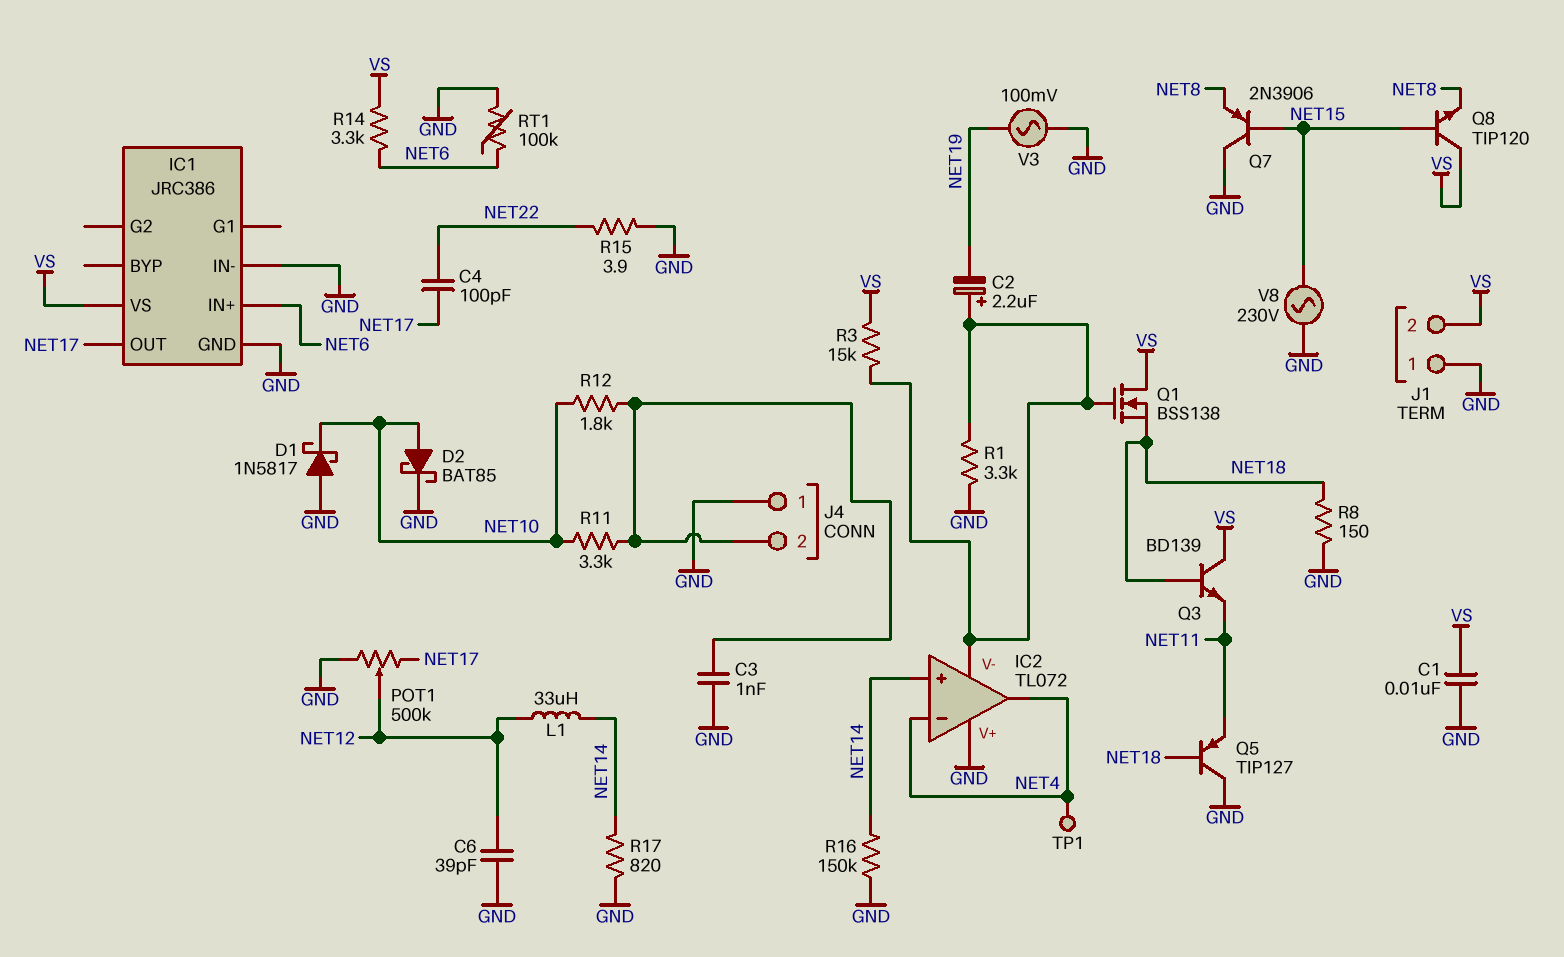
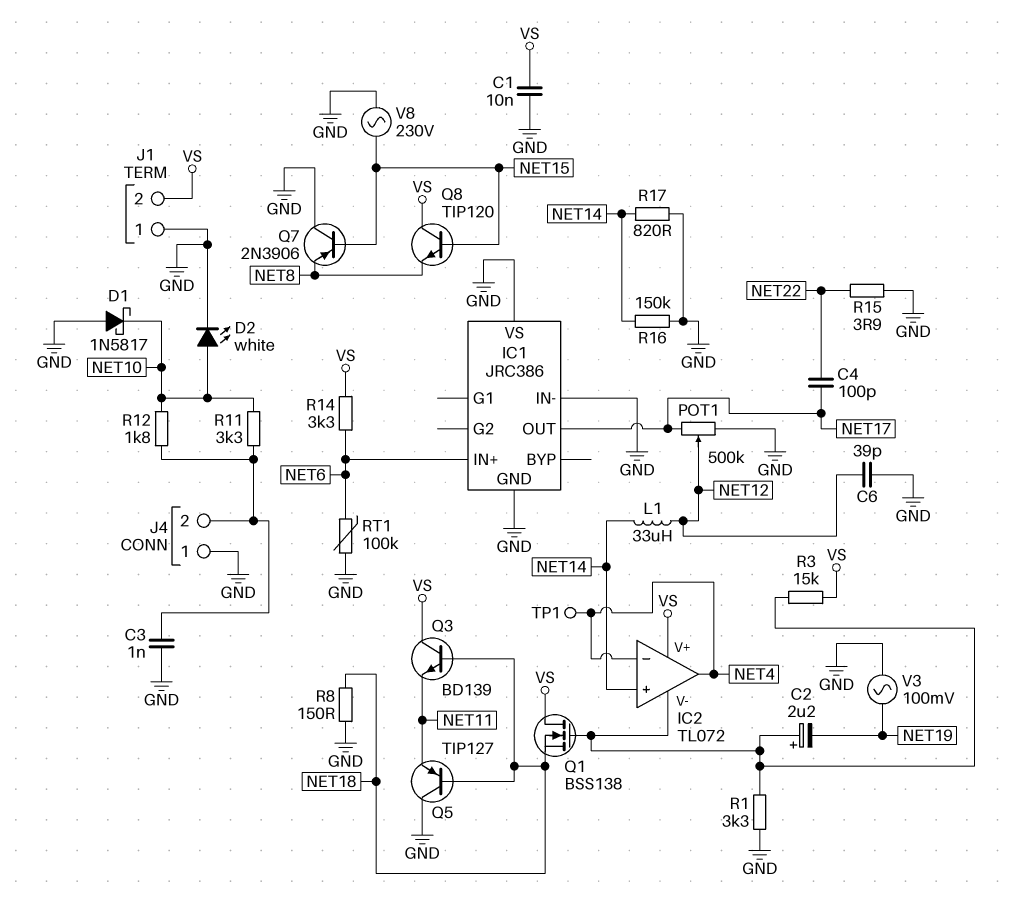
D2: schottky BAT85 (A NET10, K GND) -> LED white (A NET10, K GND)
IC1 pin VS: VS -> GND
IC2 pin V+: GND -> VS

